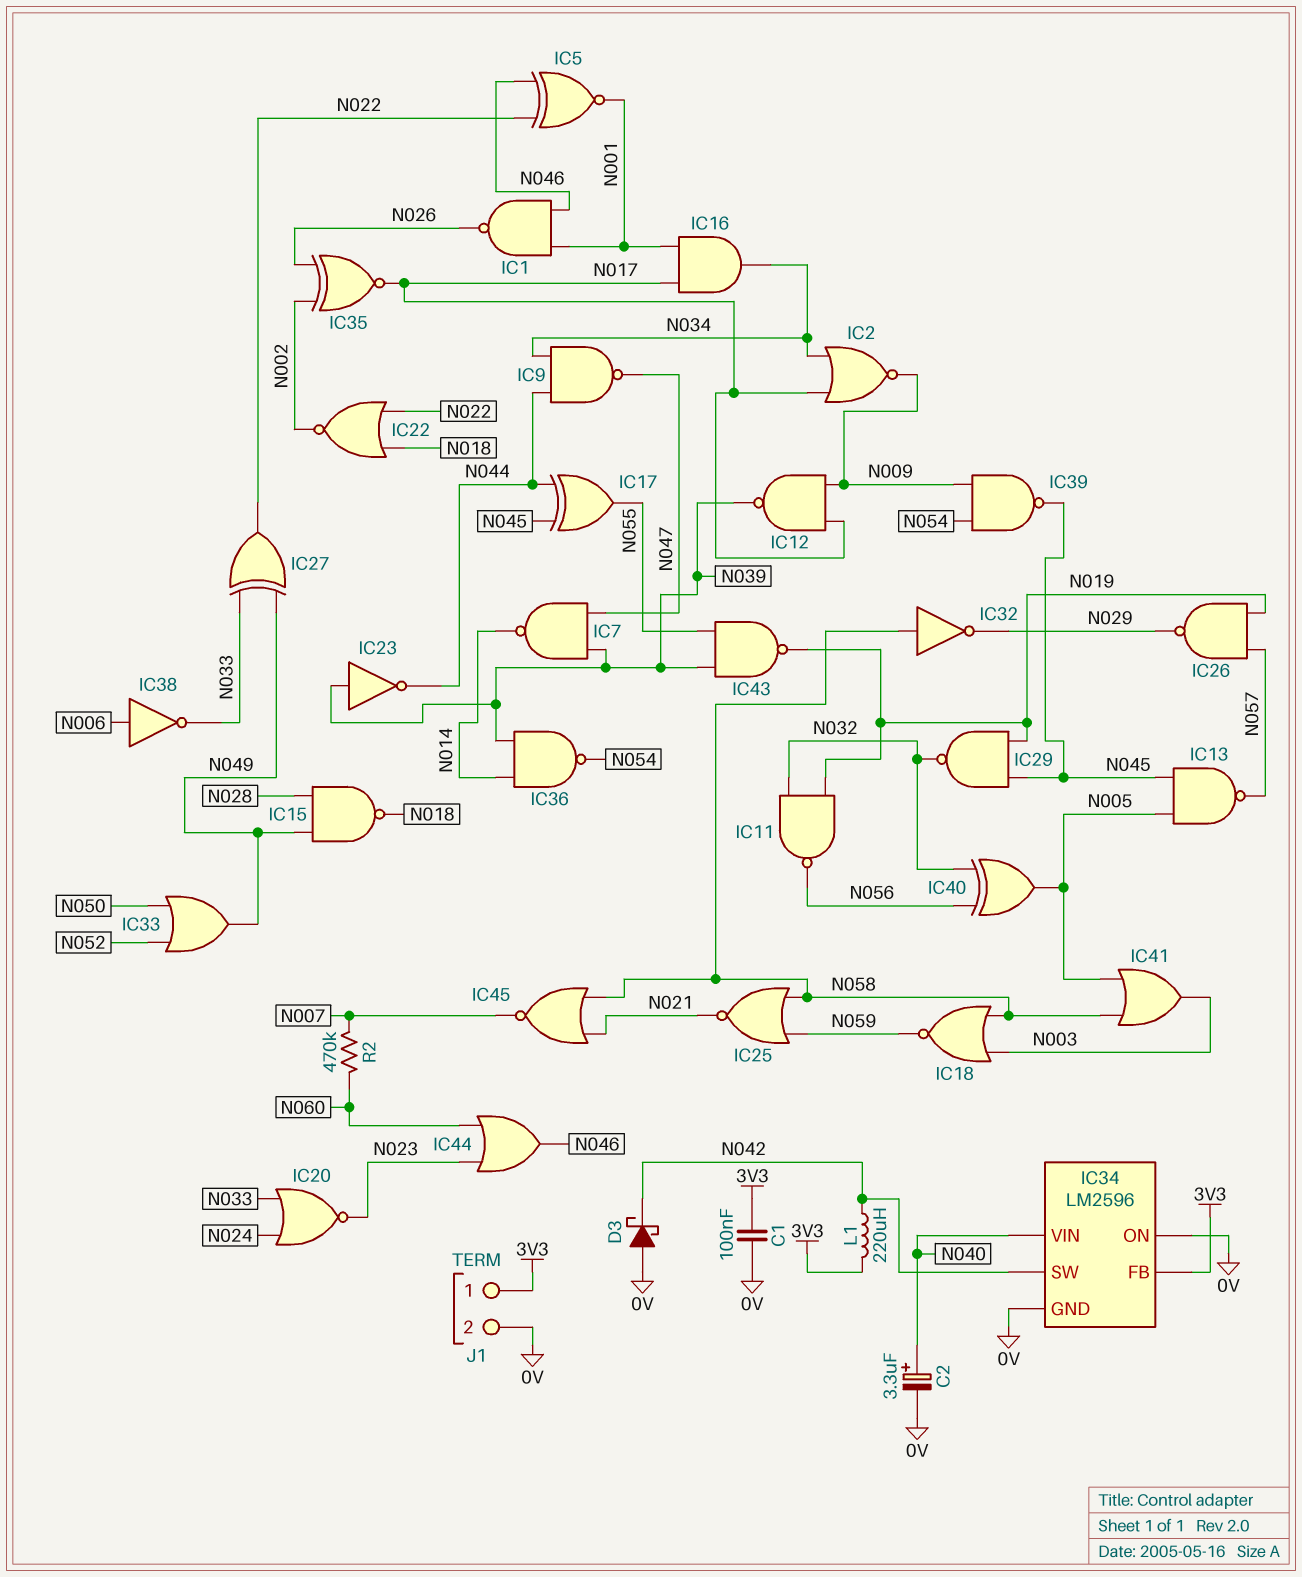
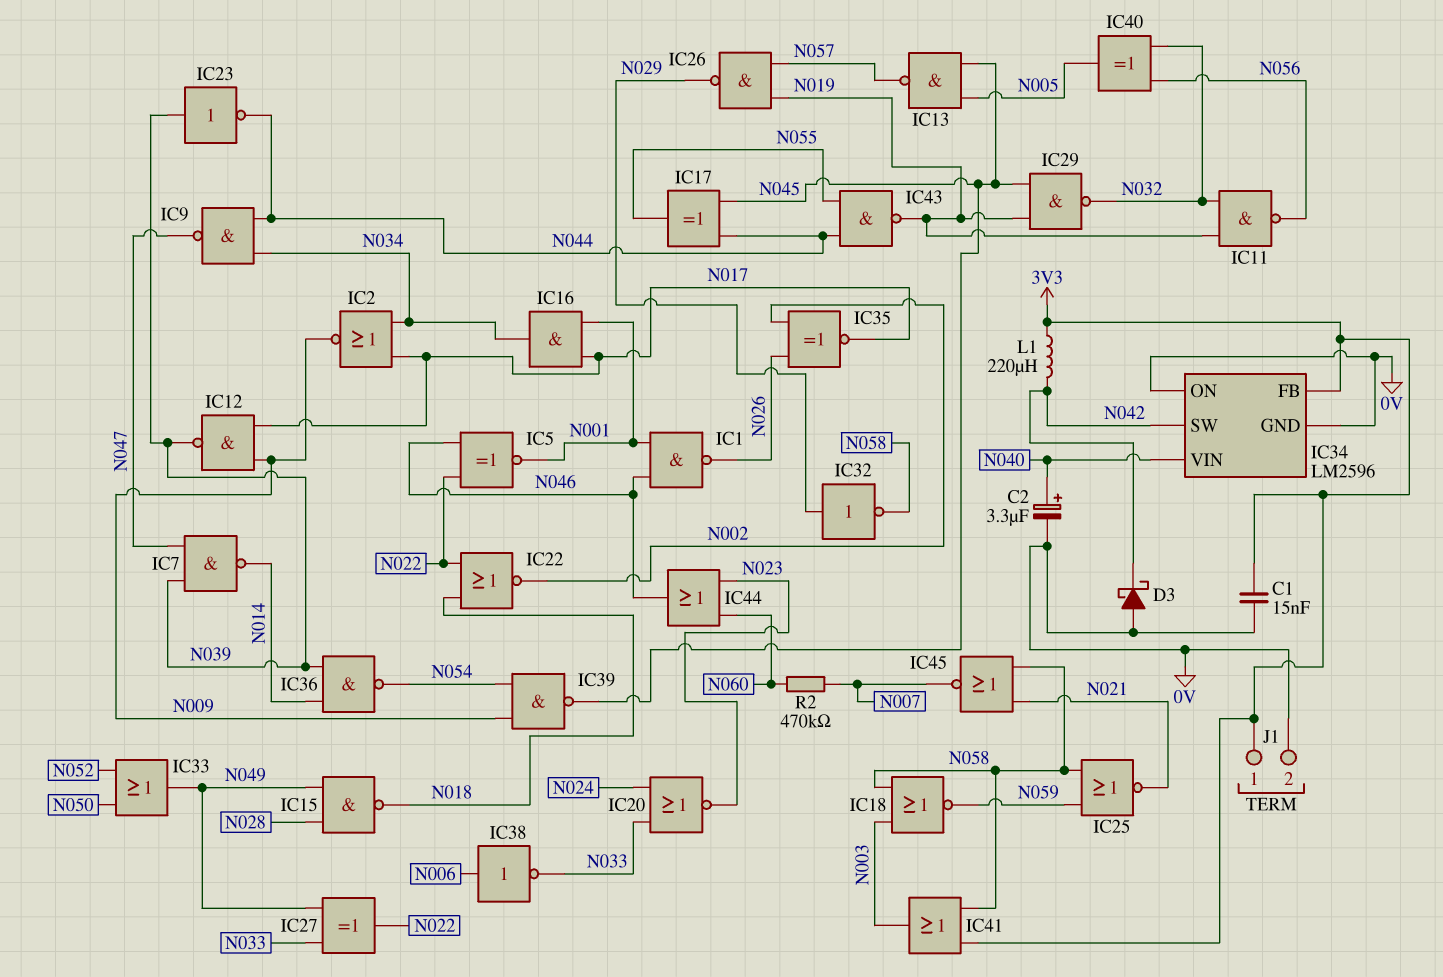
C1: 100nF (0V, 3V3) -> 15nF (0V, 3V3)
IC32: NOT (in N058, out N029) -> NOT (in N029, out N058)
IC41: OR (in N005, in N058, out N003) -> OR (in 3V3, in N058, out N003)
IC43: NAND (in N039, in N055, out N019) -> NAND (in N044, in N055, out N019)

